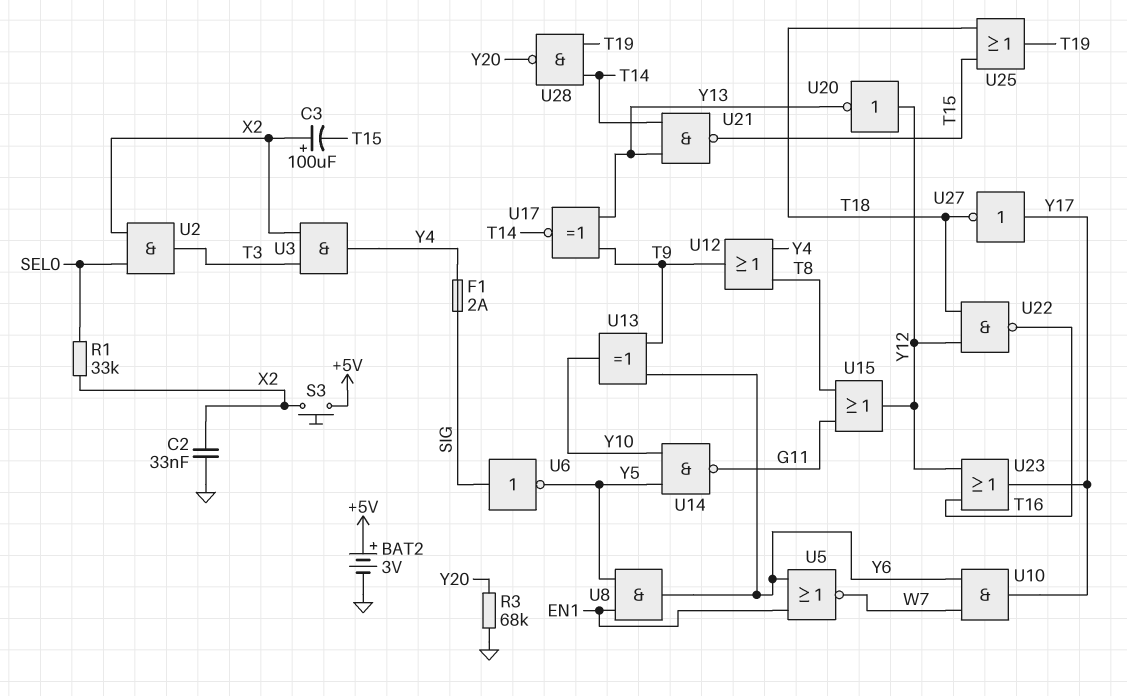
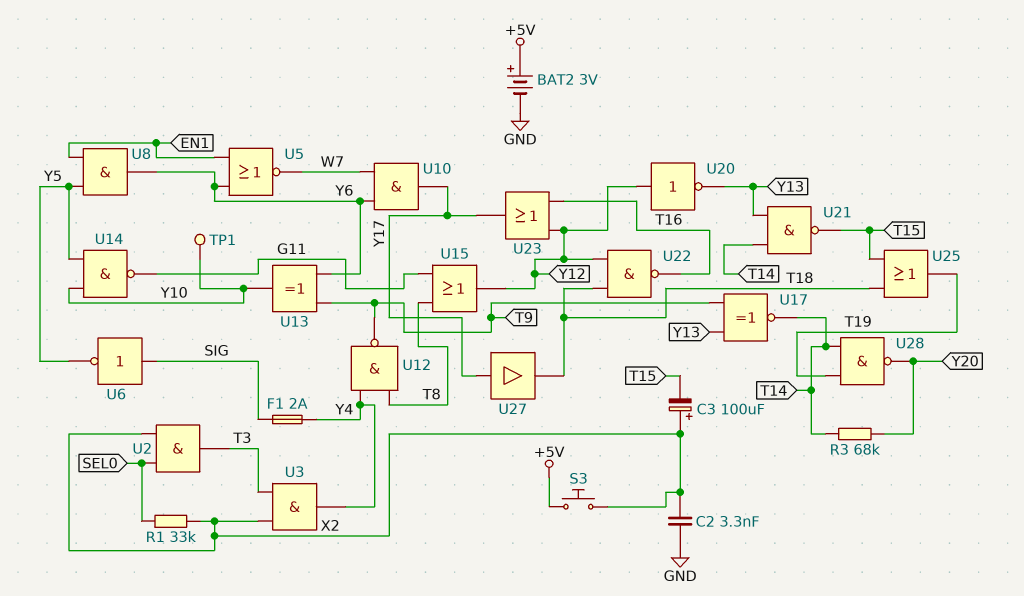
C2: 33nF (GND, X2) -> 3.3nF (GND, X2)
R3: 68k (GND, Y20) -> 68k (T14, Y20)
TP1: none -> test point (Y10)
U12: OR (in T8, in Y4, out T9) -> NAND (in T8, in Y4, out T9)
U27: NOT (in Y17, out T18) -> buffer (in Y17, out T18)

